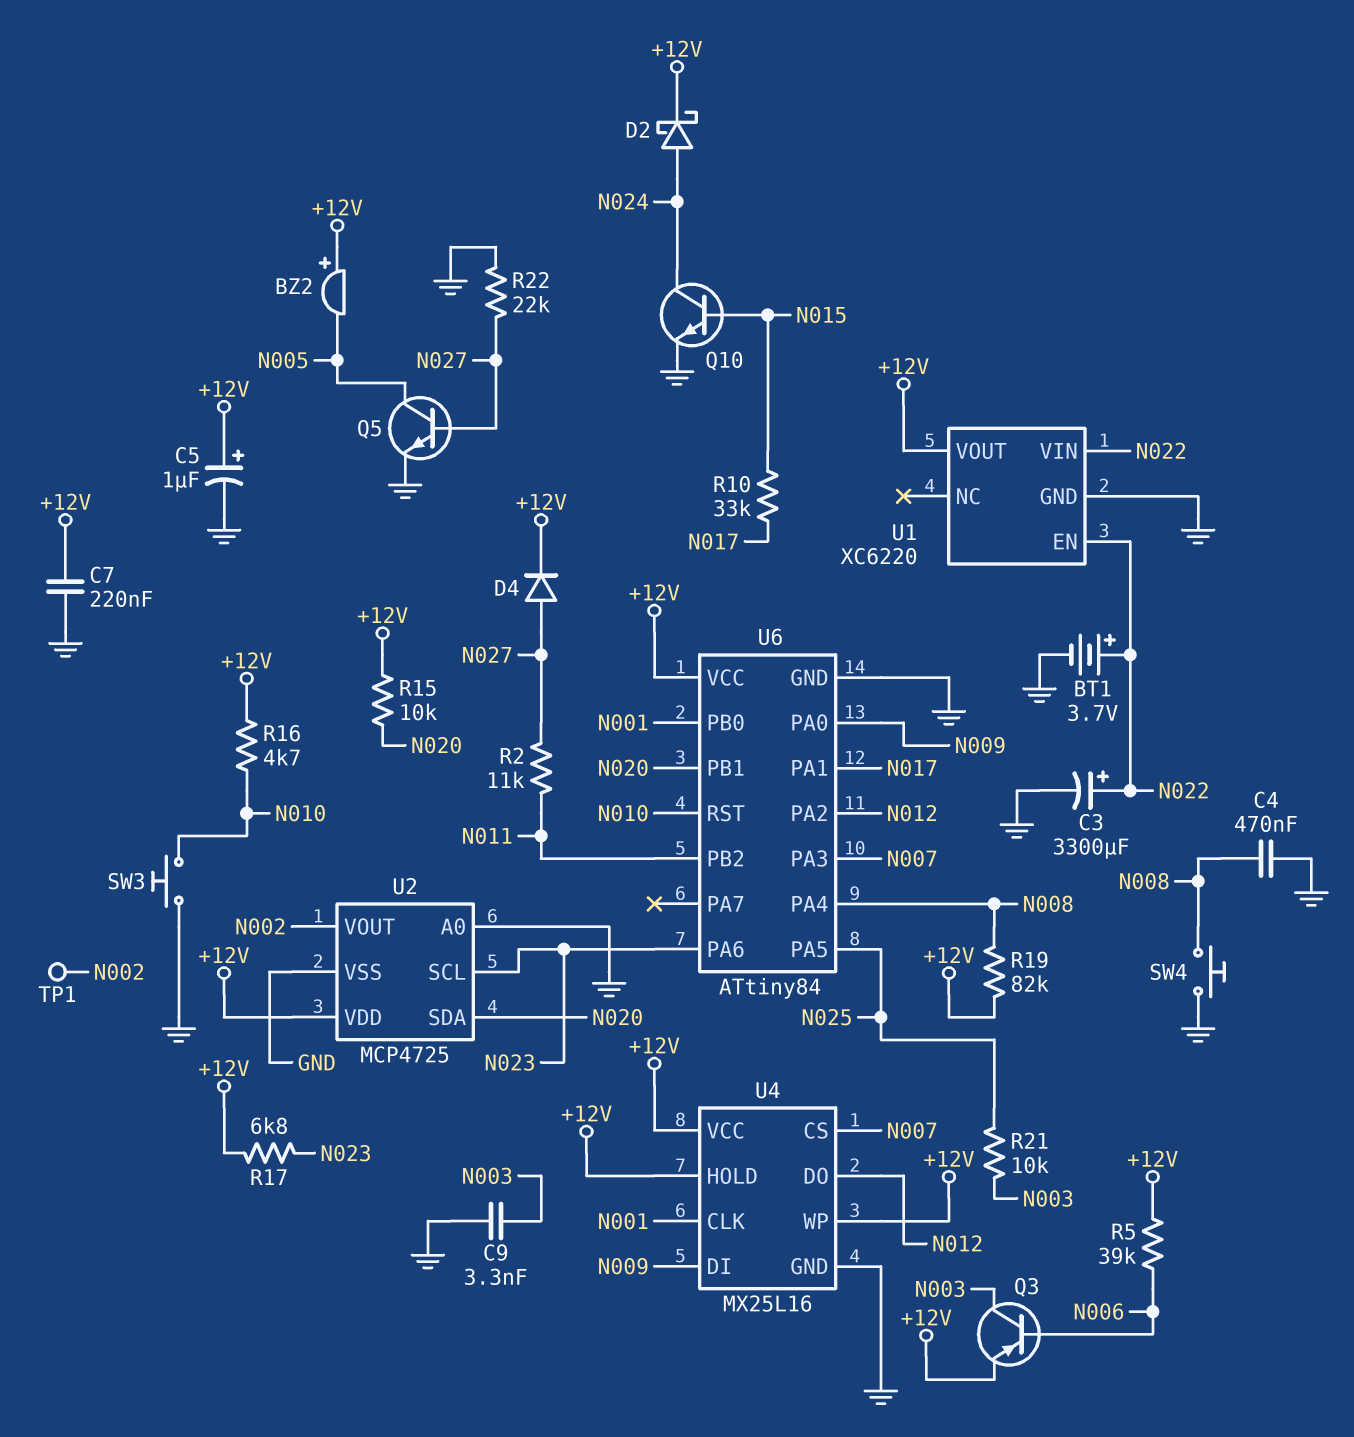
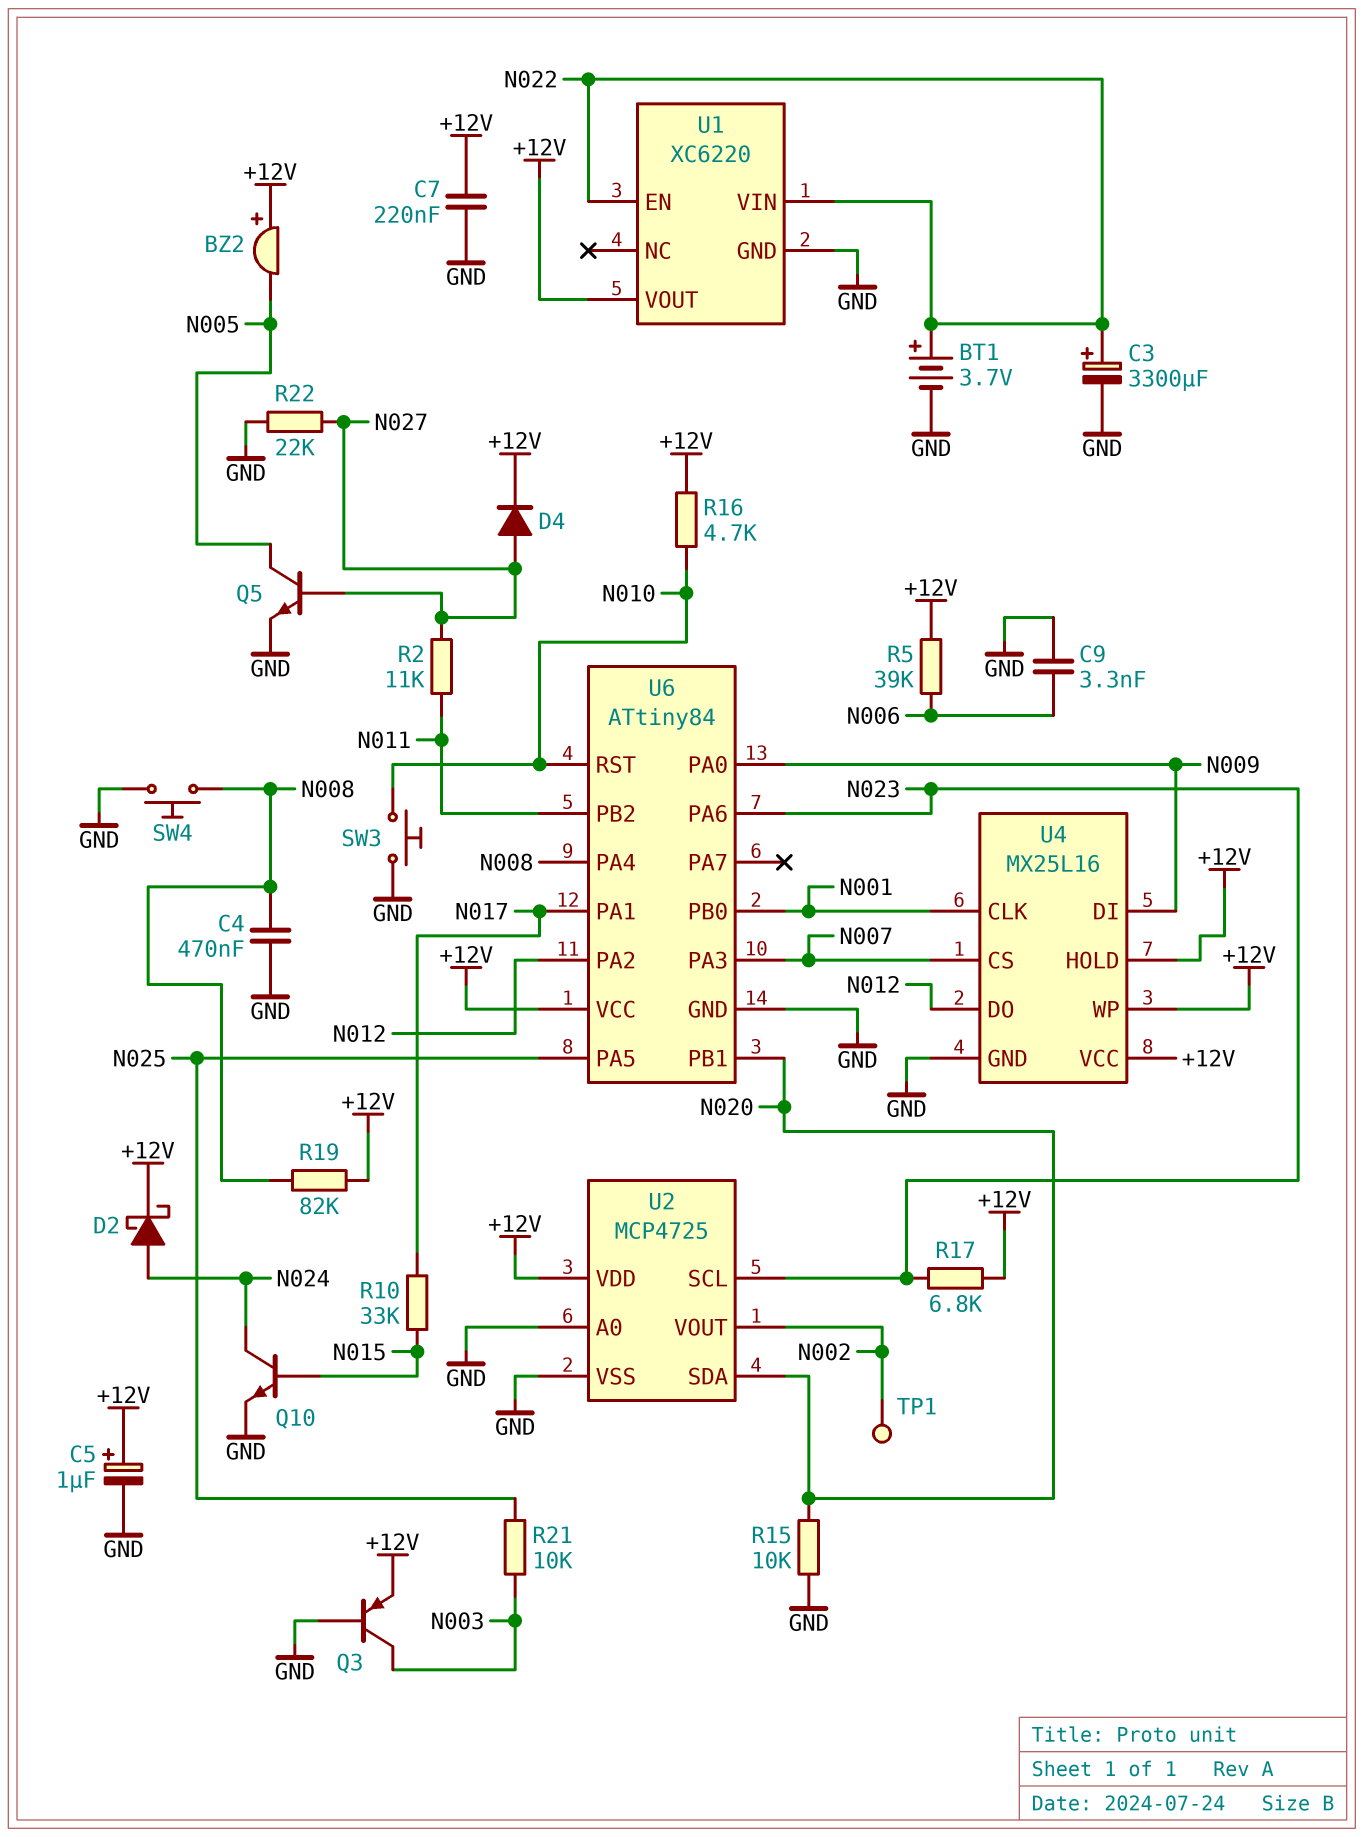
C9: 3.3nF (GND, N003) -> 3.3nF (GND, N006)
Q3: PNP (B N006, C N003, E +12V) -> PNP (B GND, C N003, E +12V)
R15: 10k (+12V, N020) -> 10k (GND, N020)

